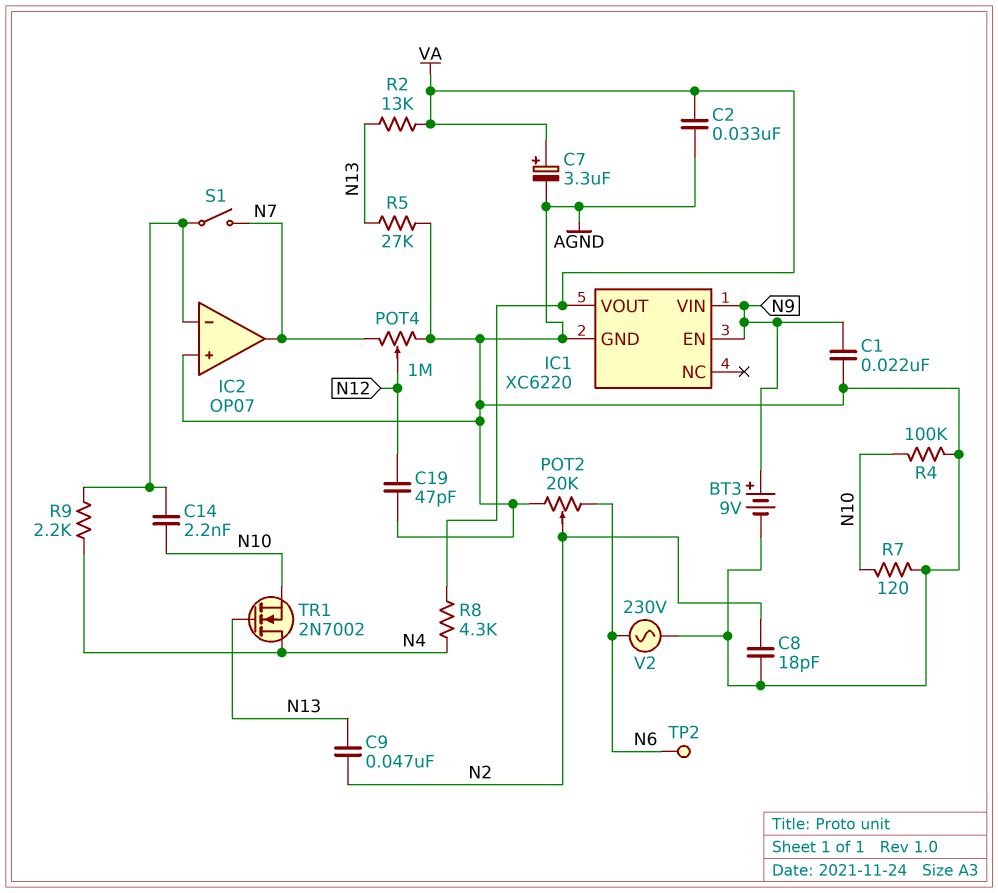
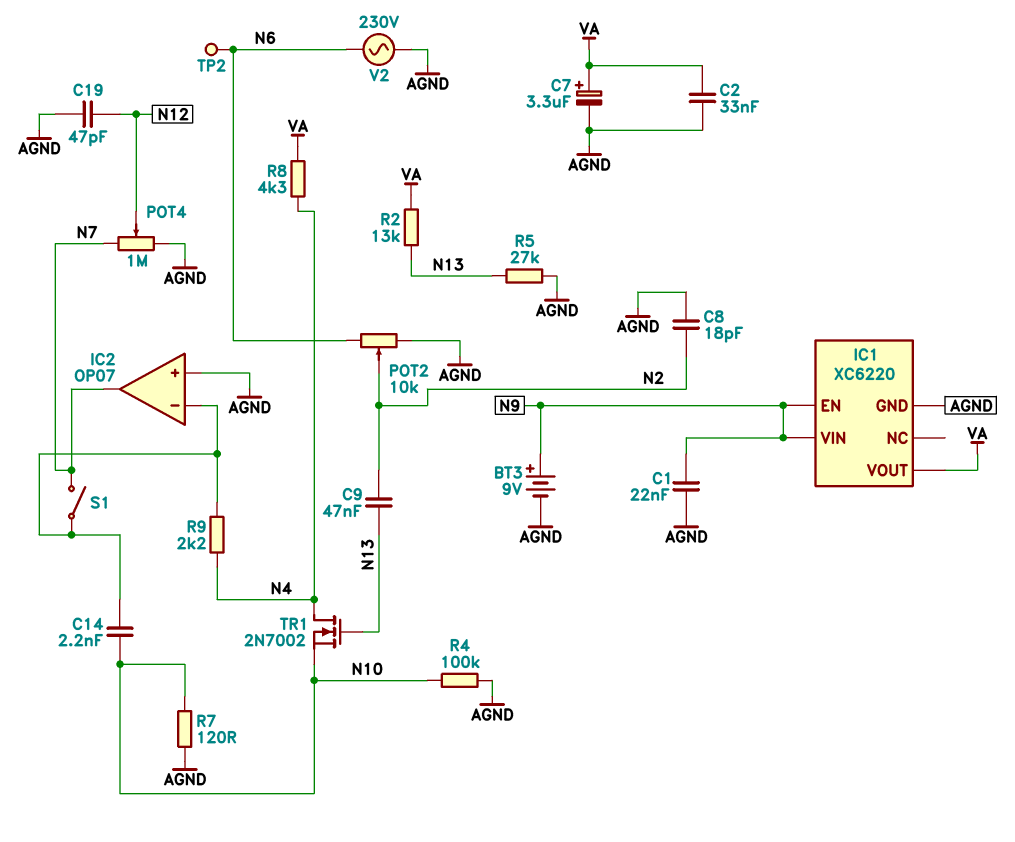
POT2: 20k (AGND, N6, wiper N2) -> 10k (AGND, N6, wiper N2)

